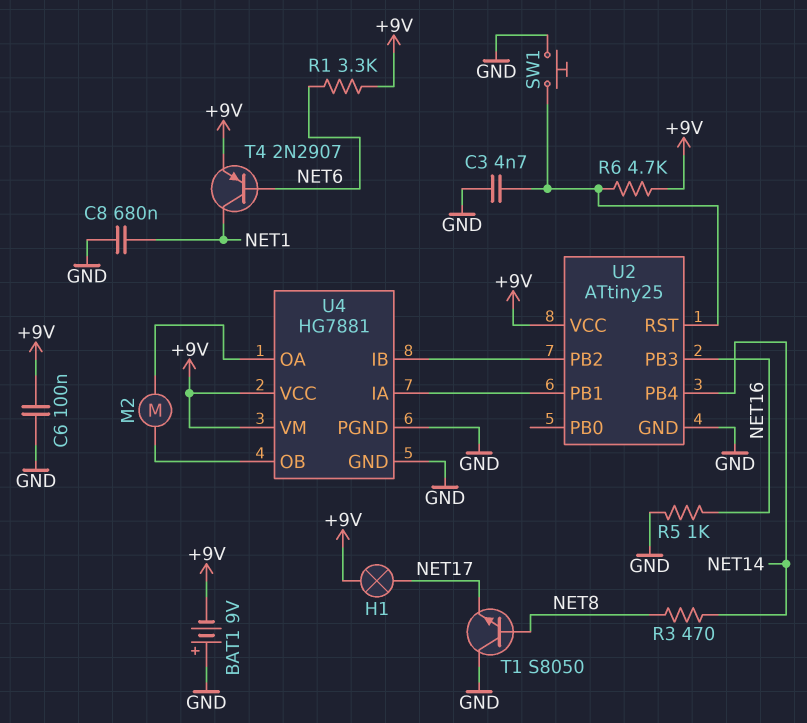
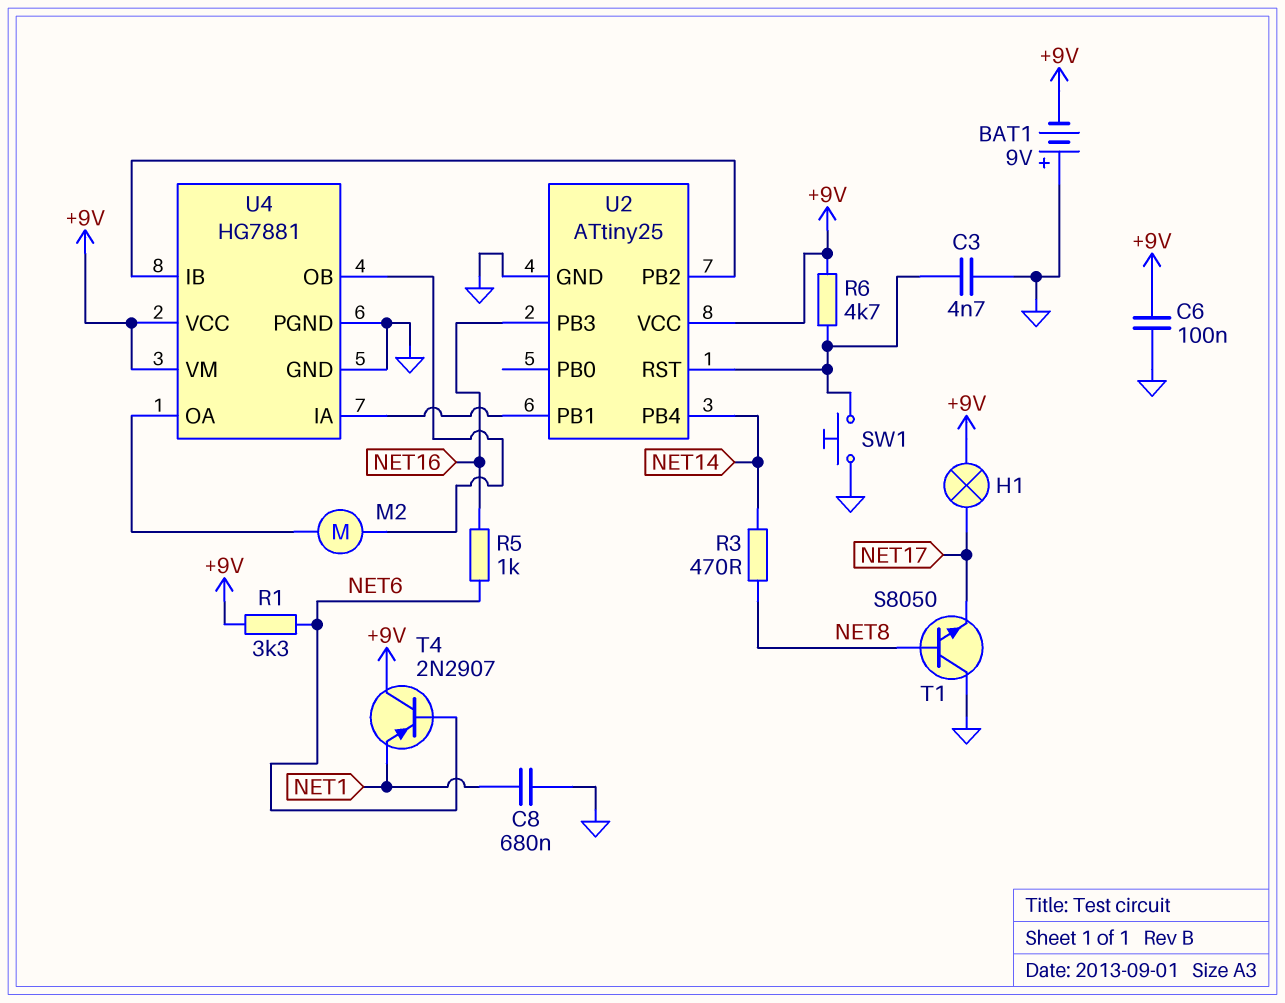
R5: 1k (GND, NET16) -> 1k (NET6, NET16)
T4: PNP 2N2907 (B NET6, C NET1, E +9V) -> PNP 2N2907 (B NET6, C +9V, E NET1)

